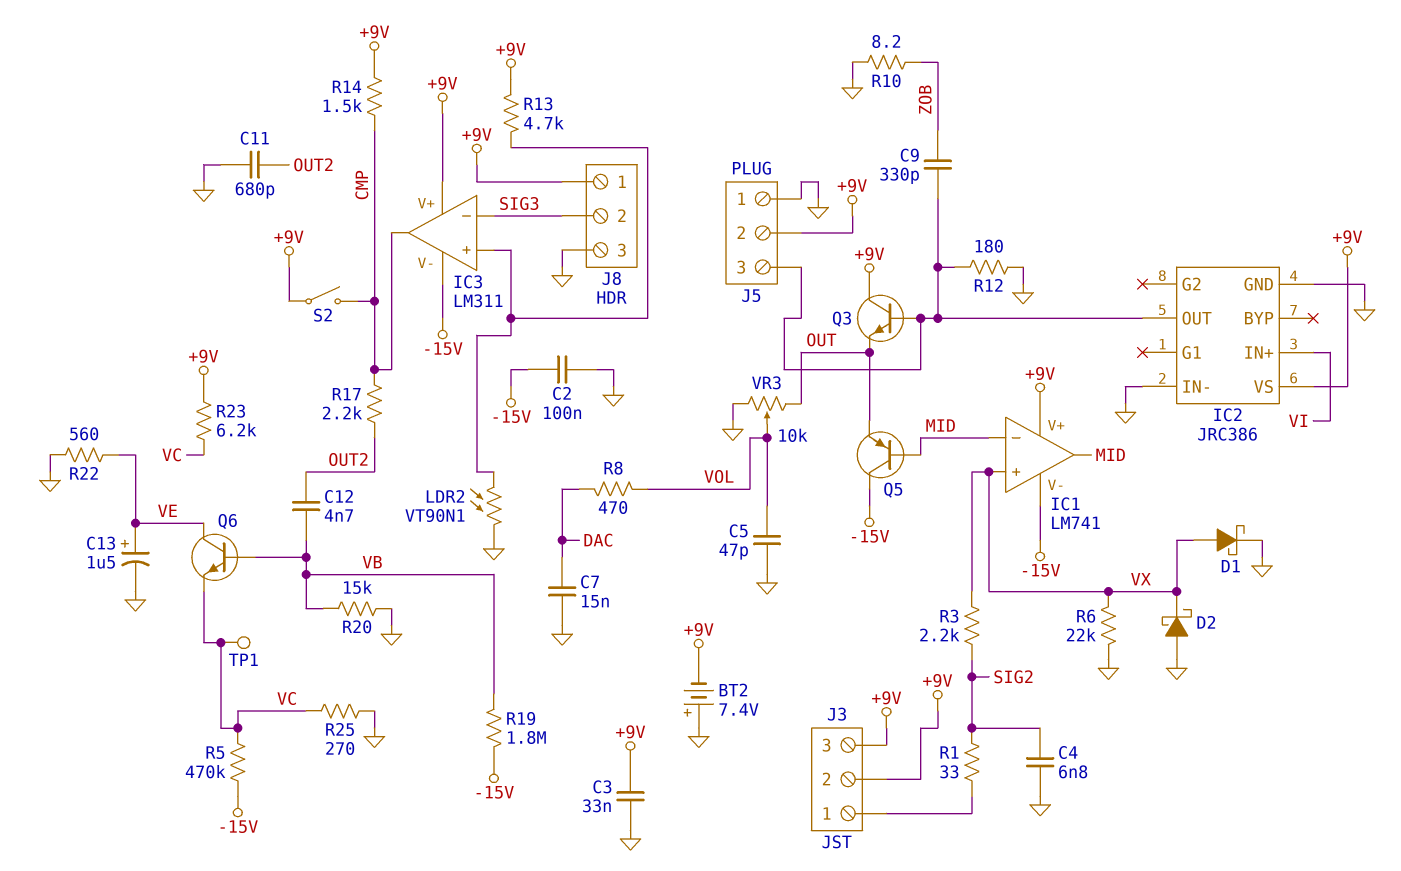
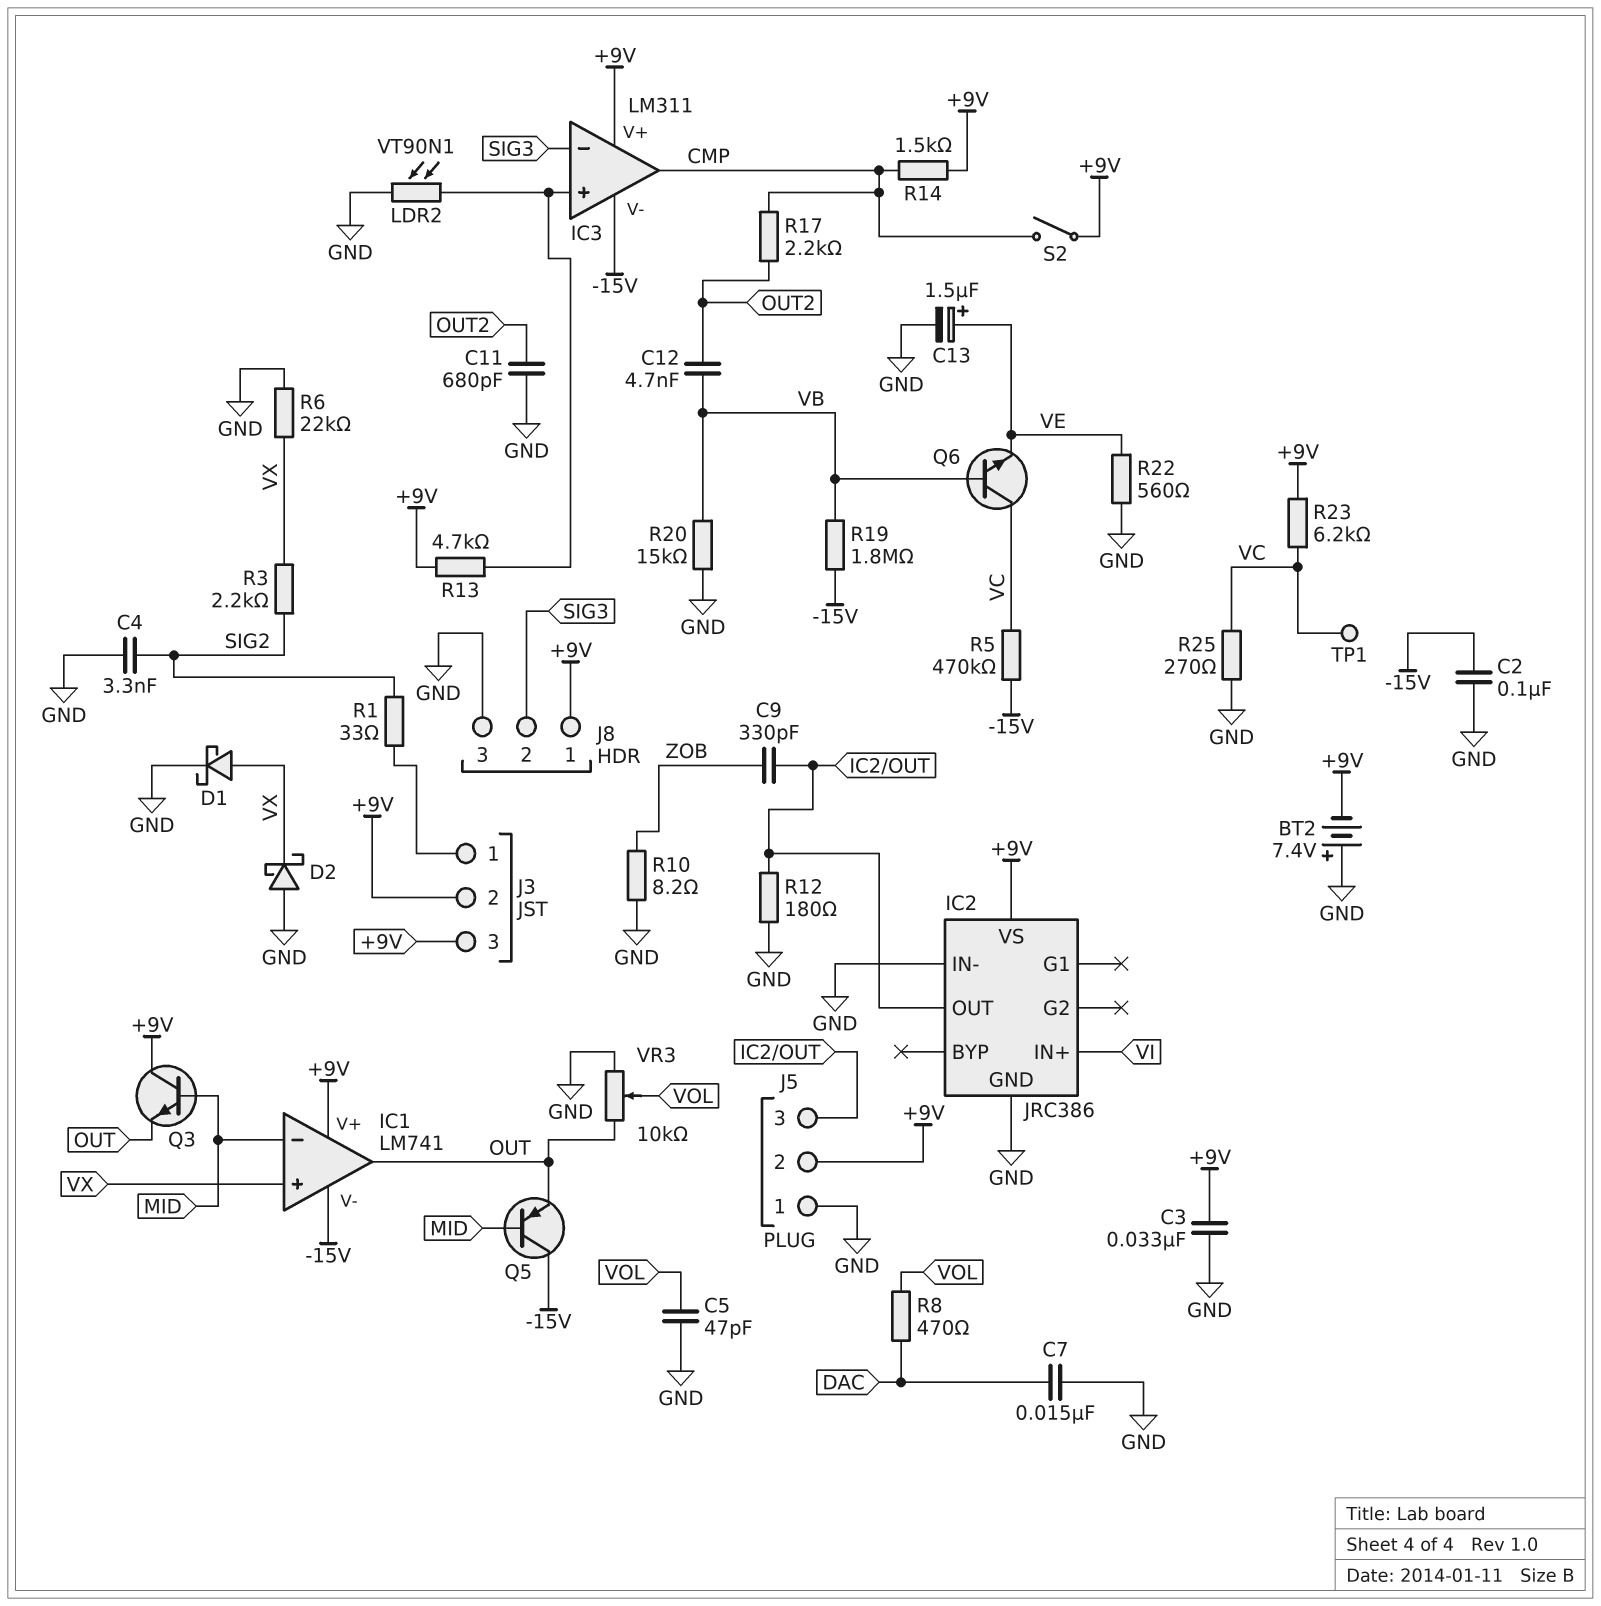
C4: 6.8nF (GND, SIG2) -> 3.3nF (GND, SIG2)
IC1 pin out: MID -> OUT
Q3: NPN (B IC2/OUT, C +9V, E OUT) -> NPN (B MID, C +9V, E OUT)
Q6: NPN (B VB, C VE, E VC) -> NPN (B VB, C VC, E VE)

